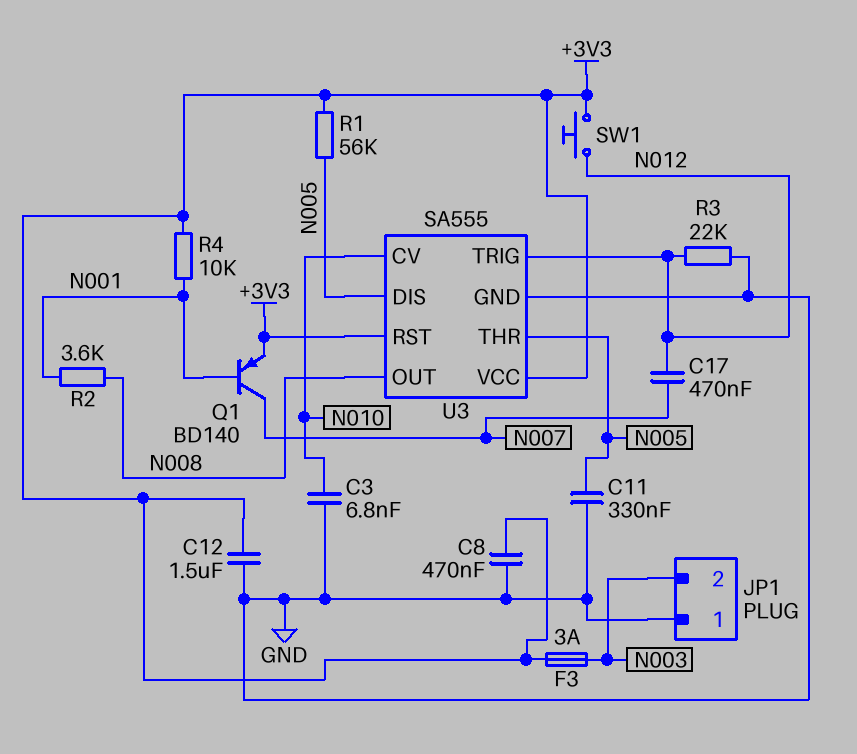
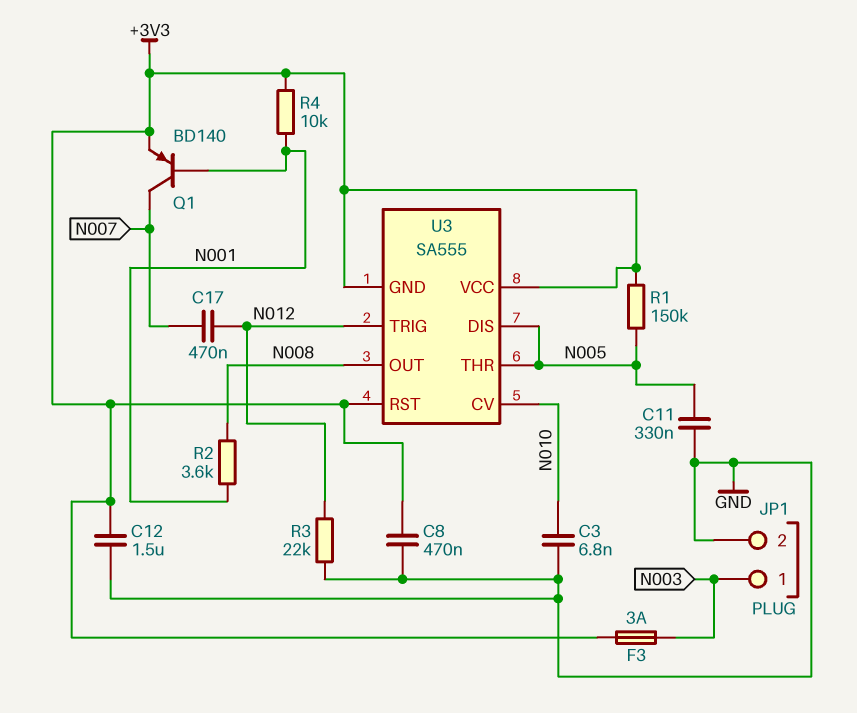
JP1 pin 1: GND -> N003
JP1 pin 2: N003 -> GND
R1: 56k (+3V3, N005) -> 150k (+3V3, N005)
SW1: button (+3V3, N012) -> none
U3 pin GND: GND -> +3V3

